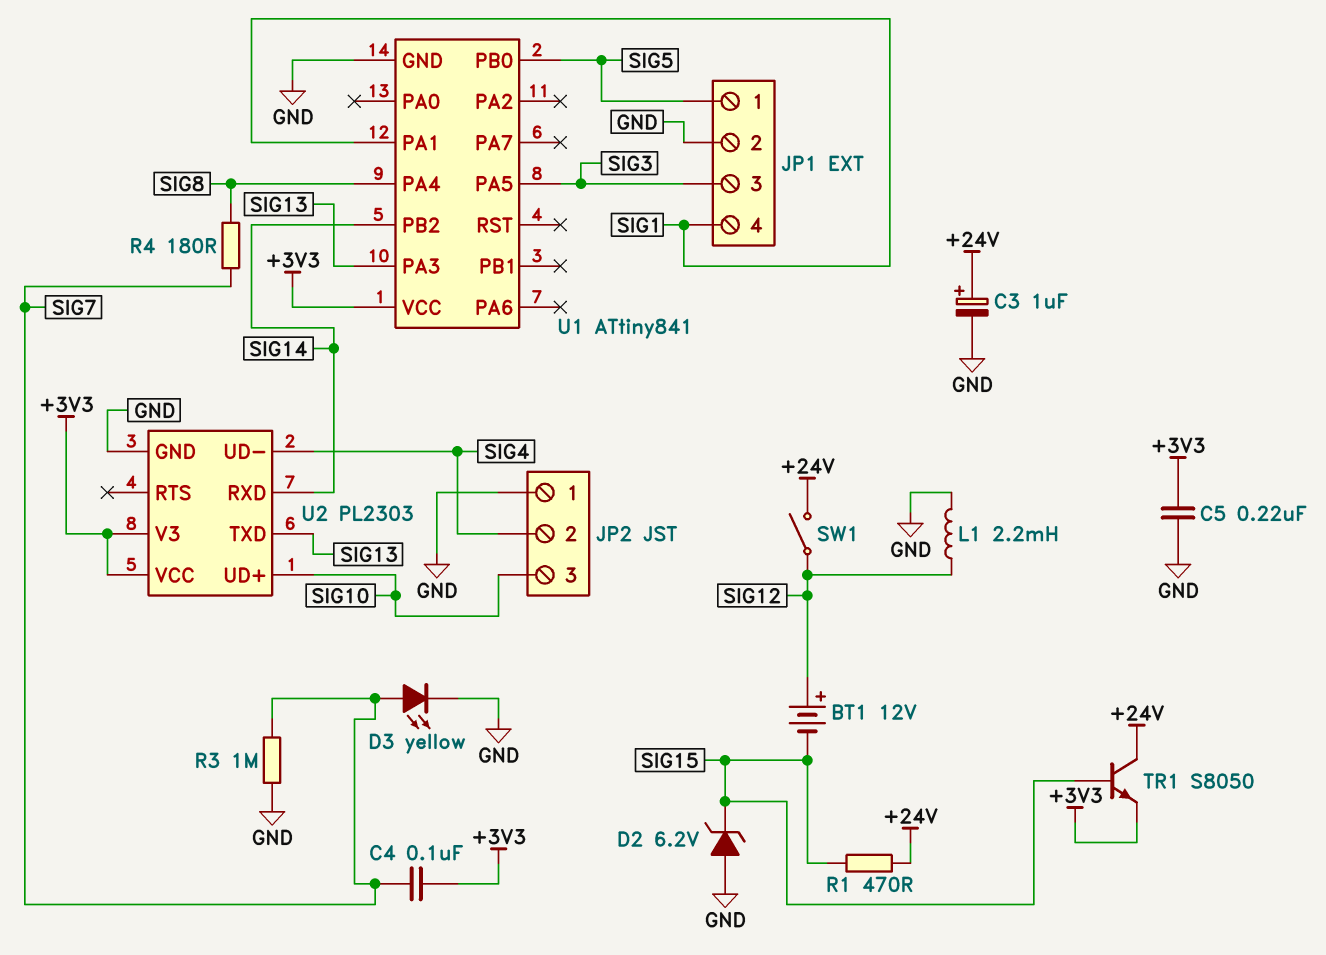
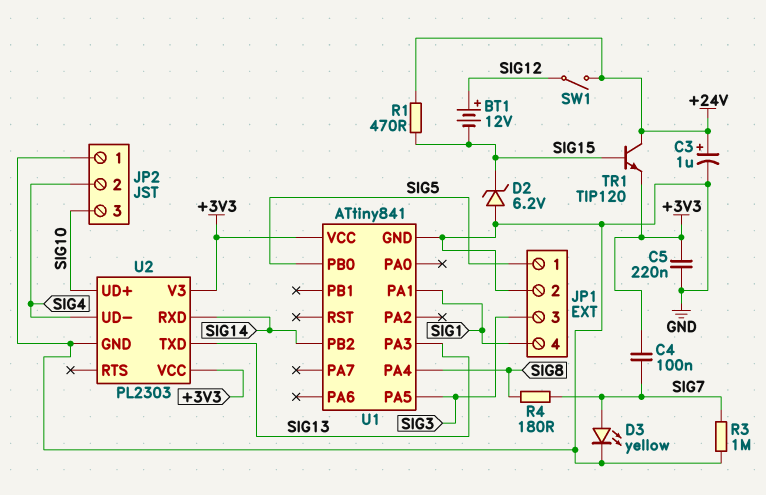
L1: 2.2mH (GND, SIG12) -> none
TR1: NPN S8050 (B SIG15, C +24V, E +3V3) -> NPN TIP120 (B SIG15, C +24V, E +3V3)

